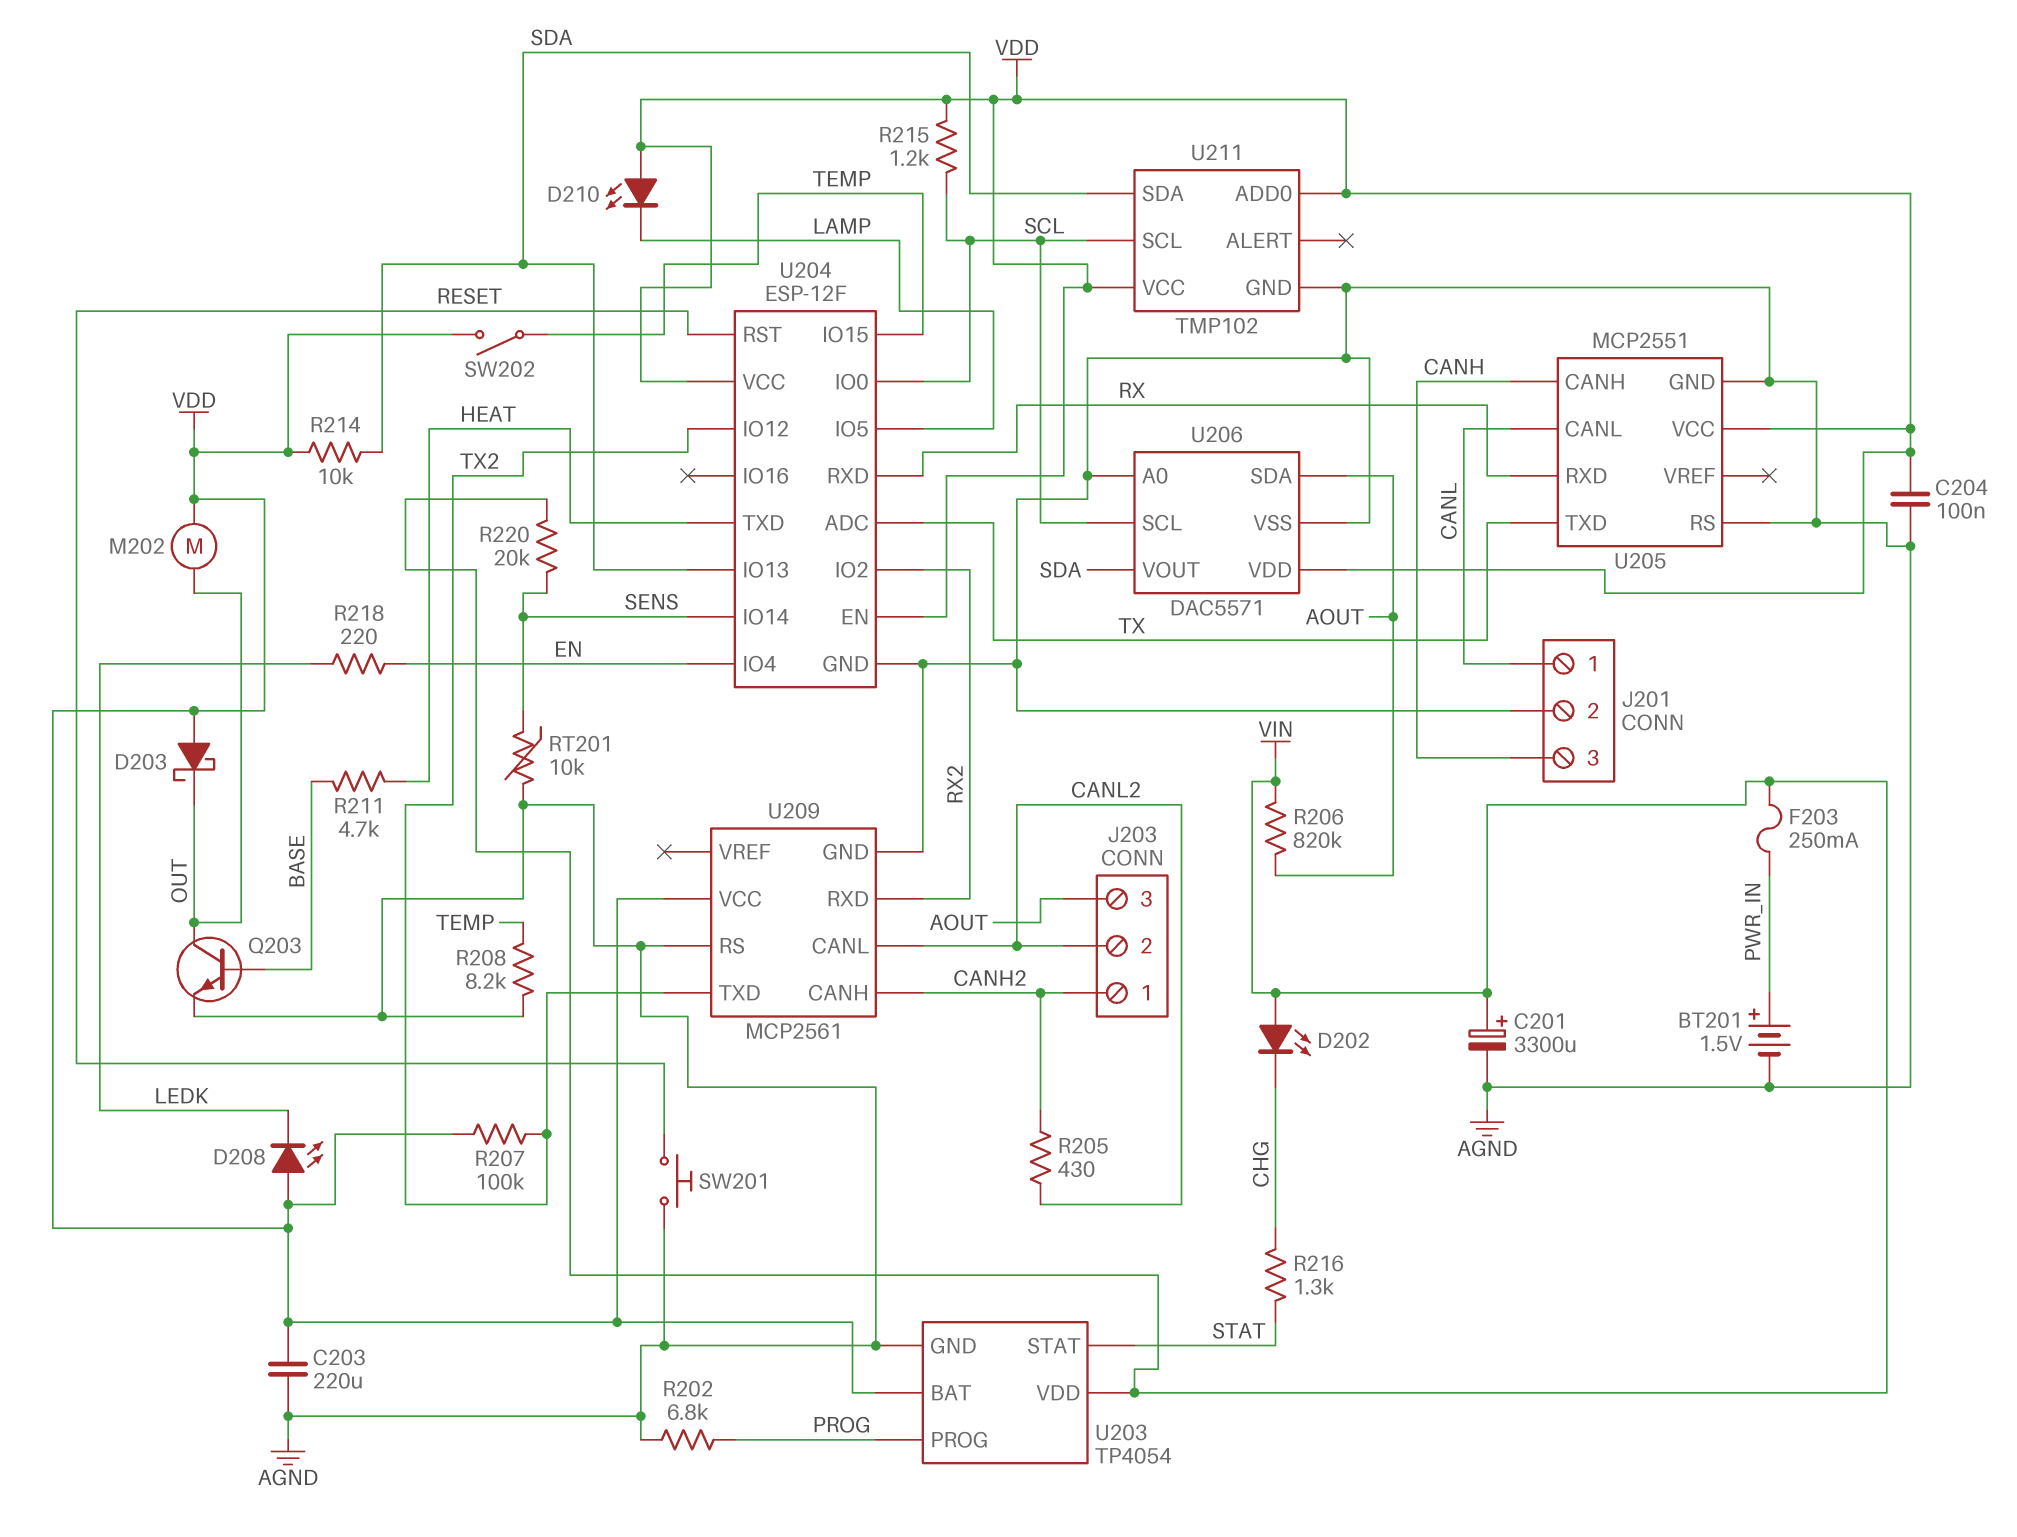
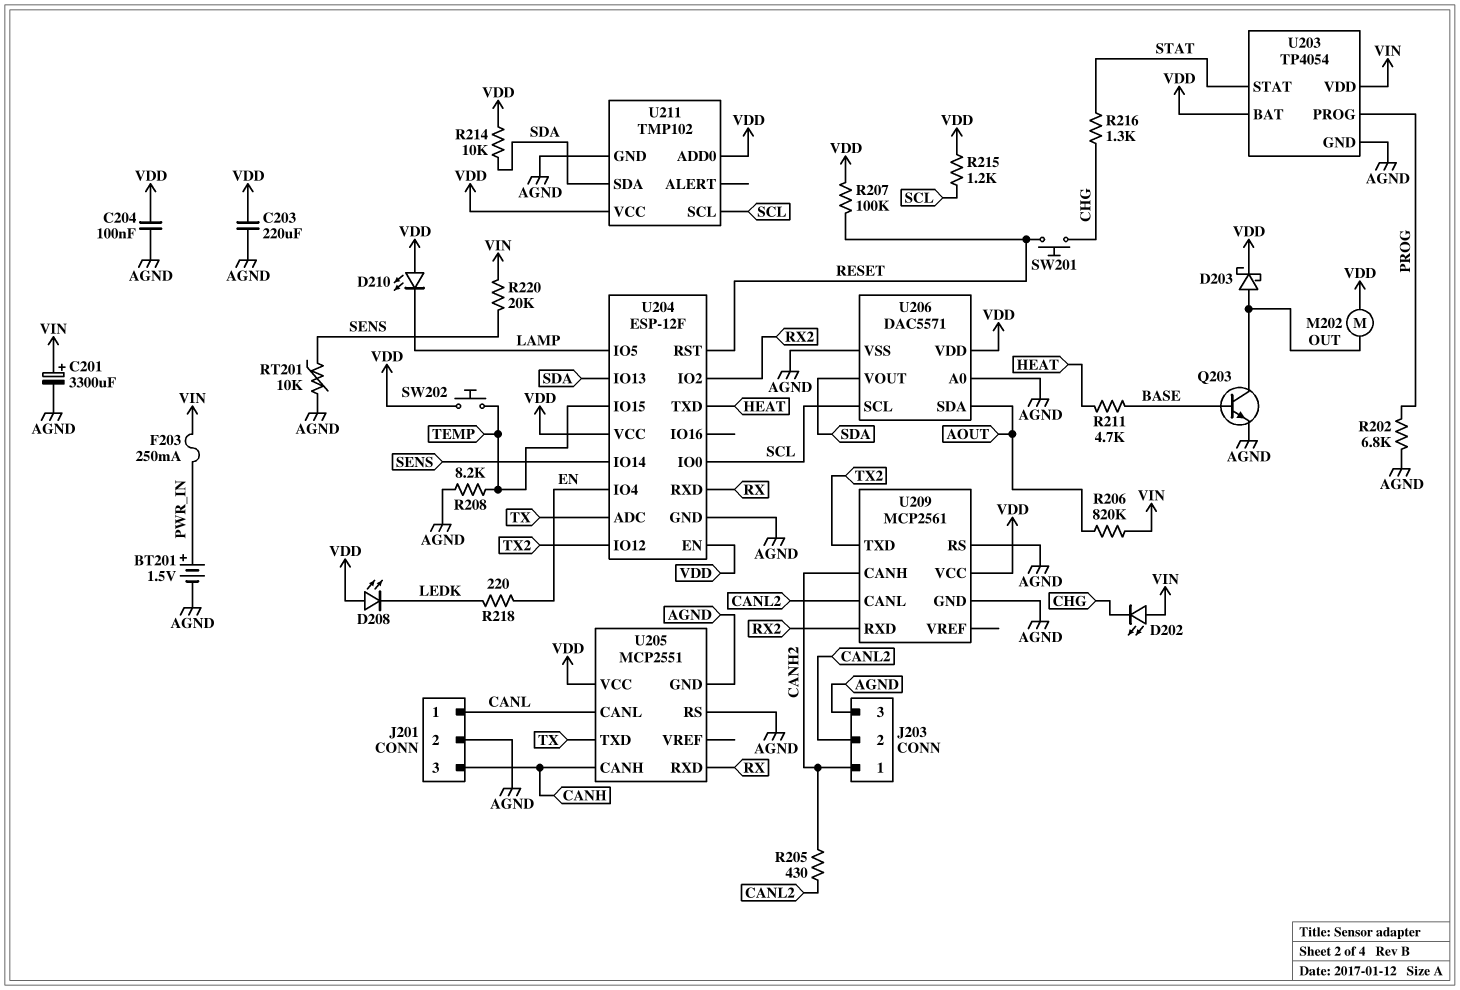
D203: schottky (A VDD, K OUT) -> schottky (A OUT, K VDD)
J203 pin 3: AOUT -> AGND
R207: 100k (TX2, VDD) -> 100k (RESET, VDD)
SW201: button (AGND, RESET) -> button (CHG, RESET)
SW202: switch (TEMP, VDD) -> button (TEMP, VDD)

